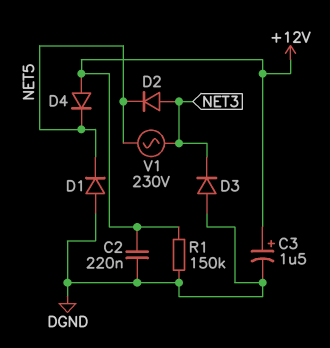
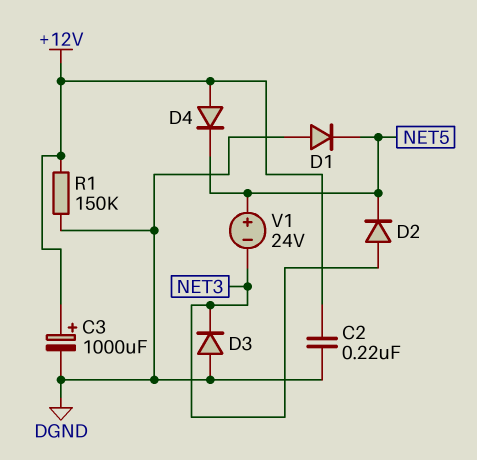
C3: 1.5uF (plus +12V, minus DGND) -> 1000uF (plus +12V, minus DGND)
V1: AC 230V (NET3, NET5) -> 24V (plus NET5, minus NET3)

